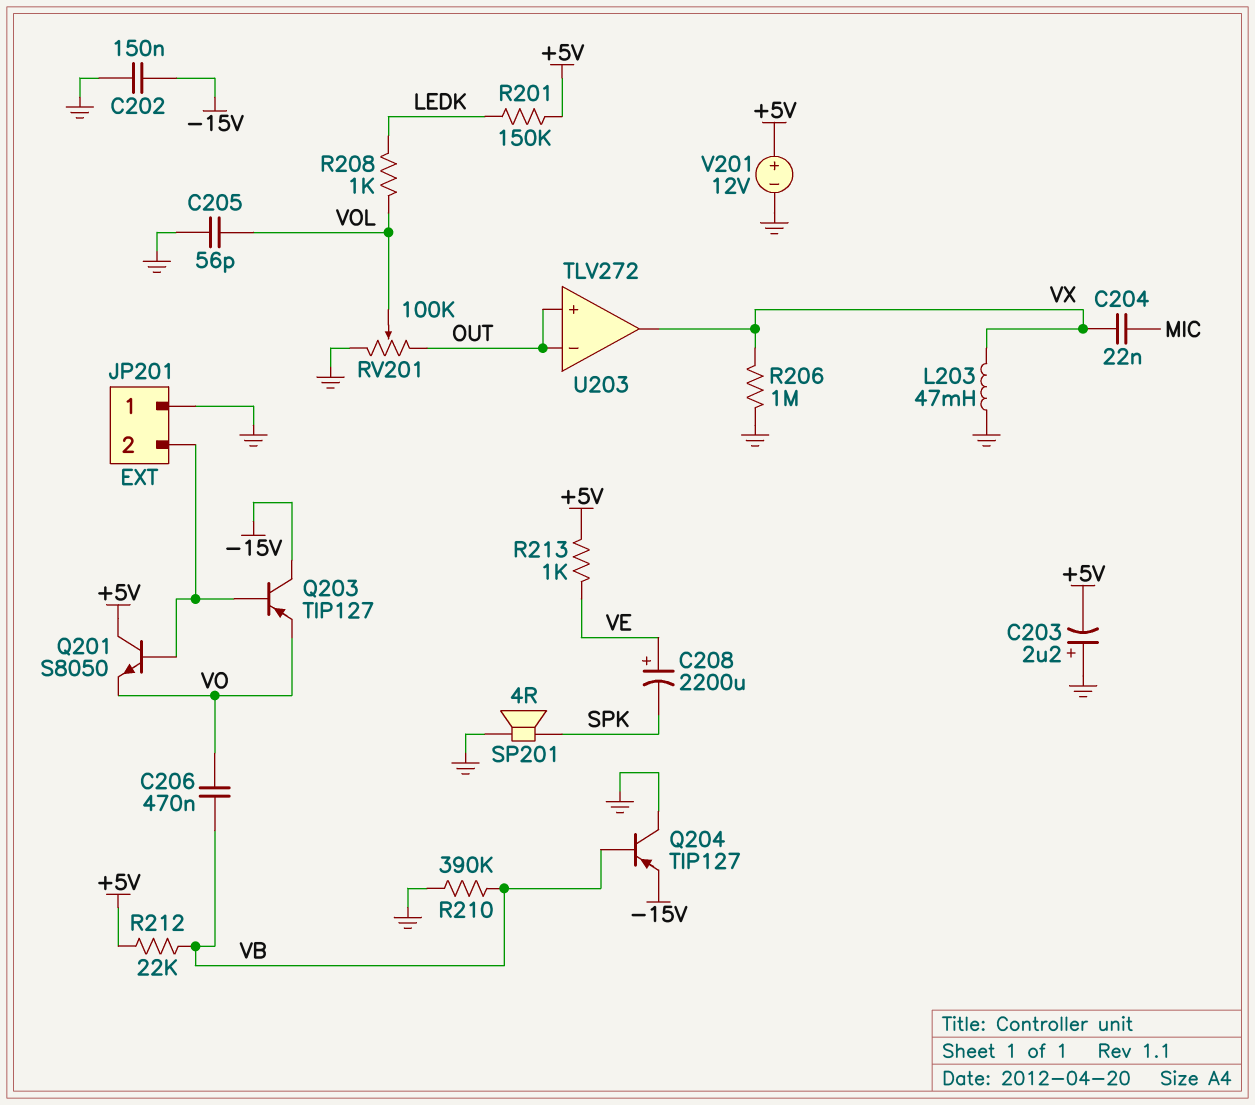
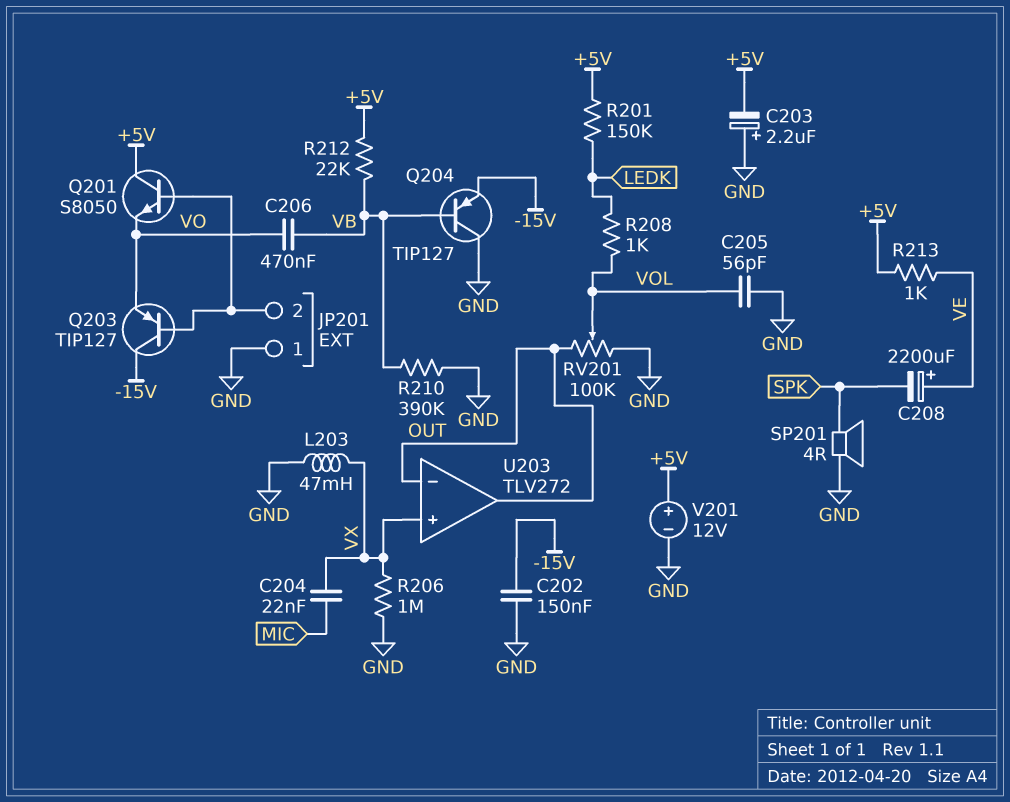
U203 pin in+: OUT -> VX
U203 pin out: VX -> OUT

